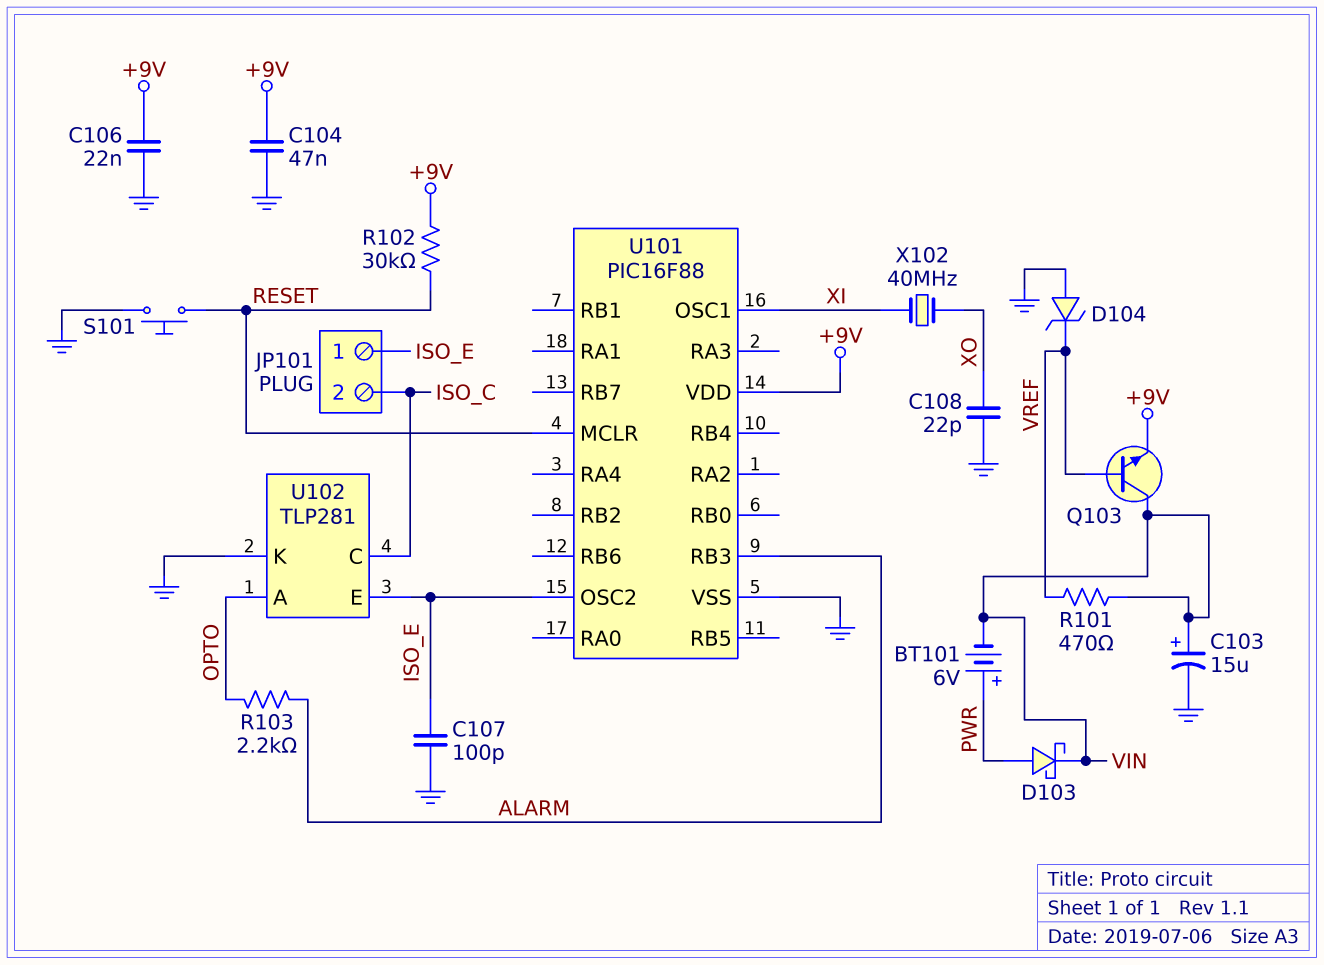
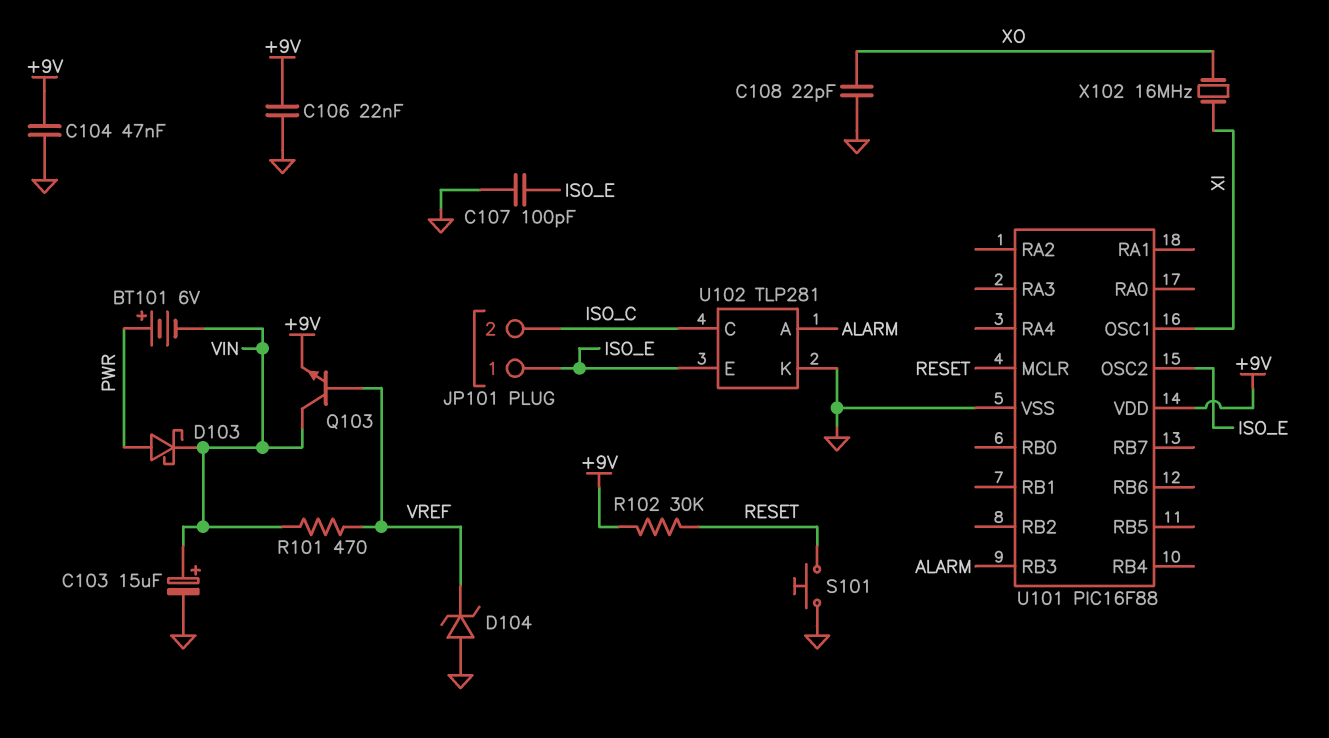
R103: 2.2k (ALARM, OPTO) -> none
U102 pin A: OPTO -> ALARM
X102: 40MHz (XI, XO) -> 16MHz (XI, XO)

